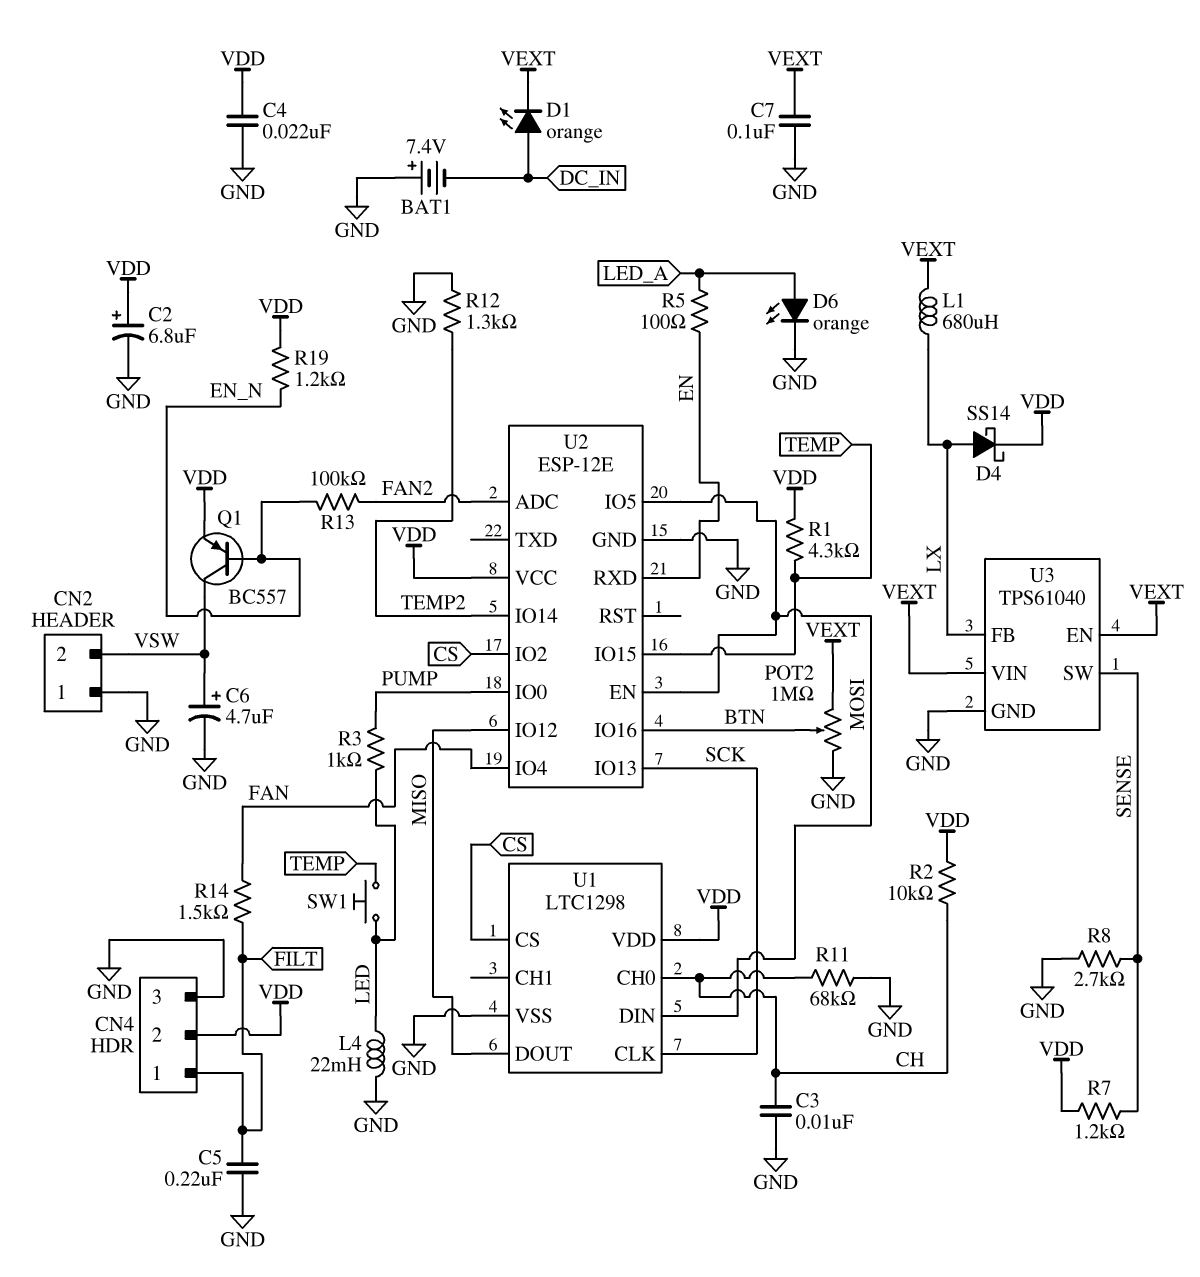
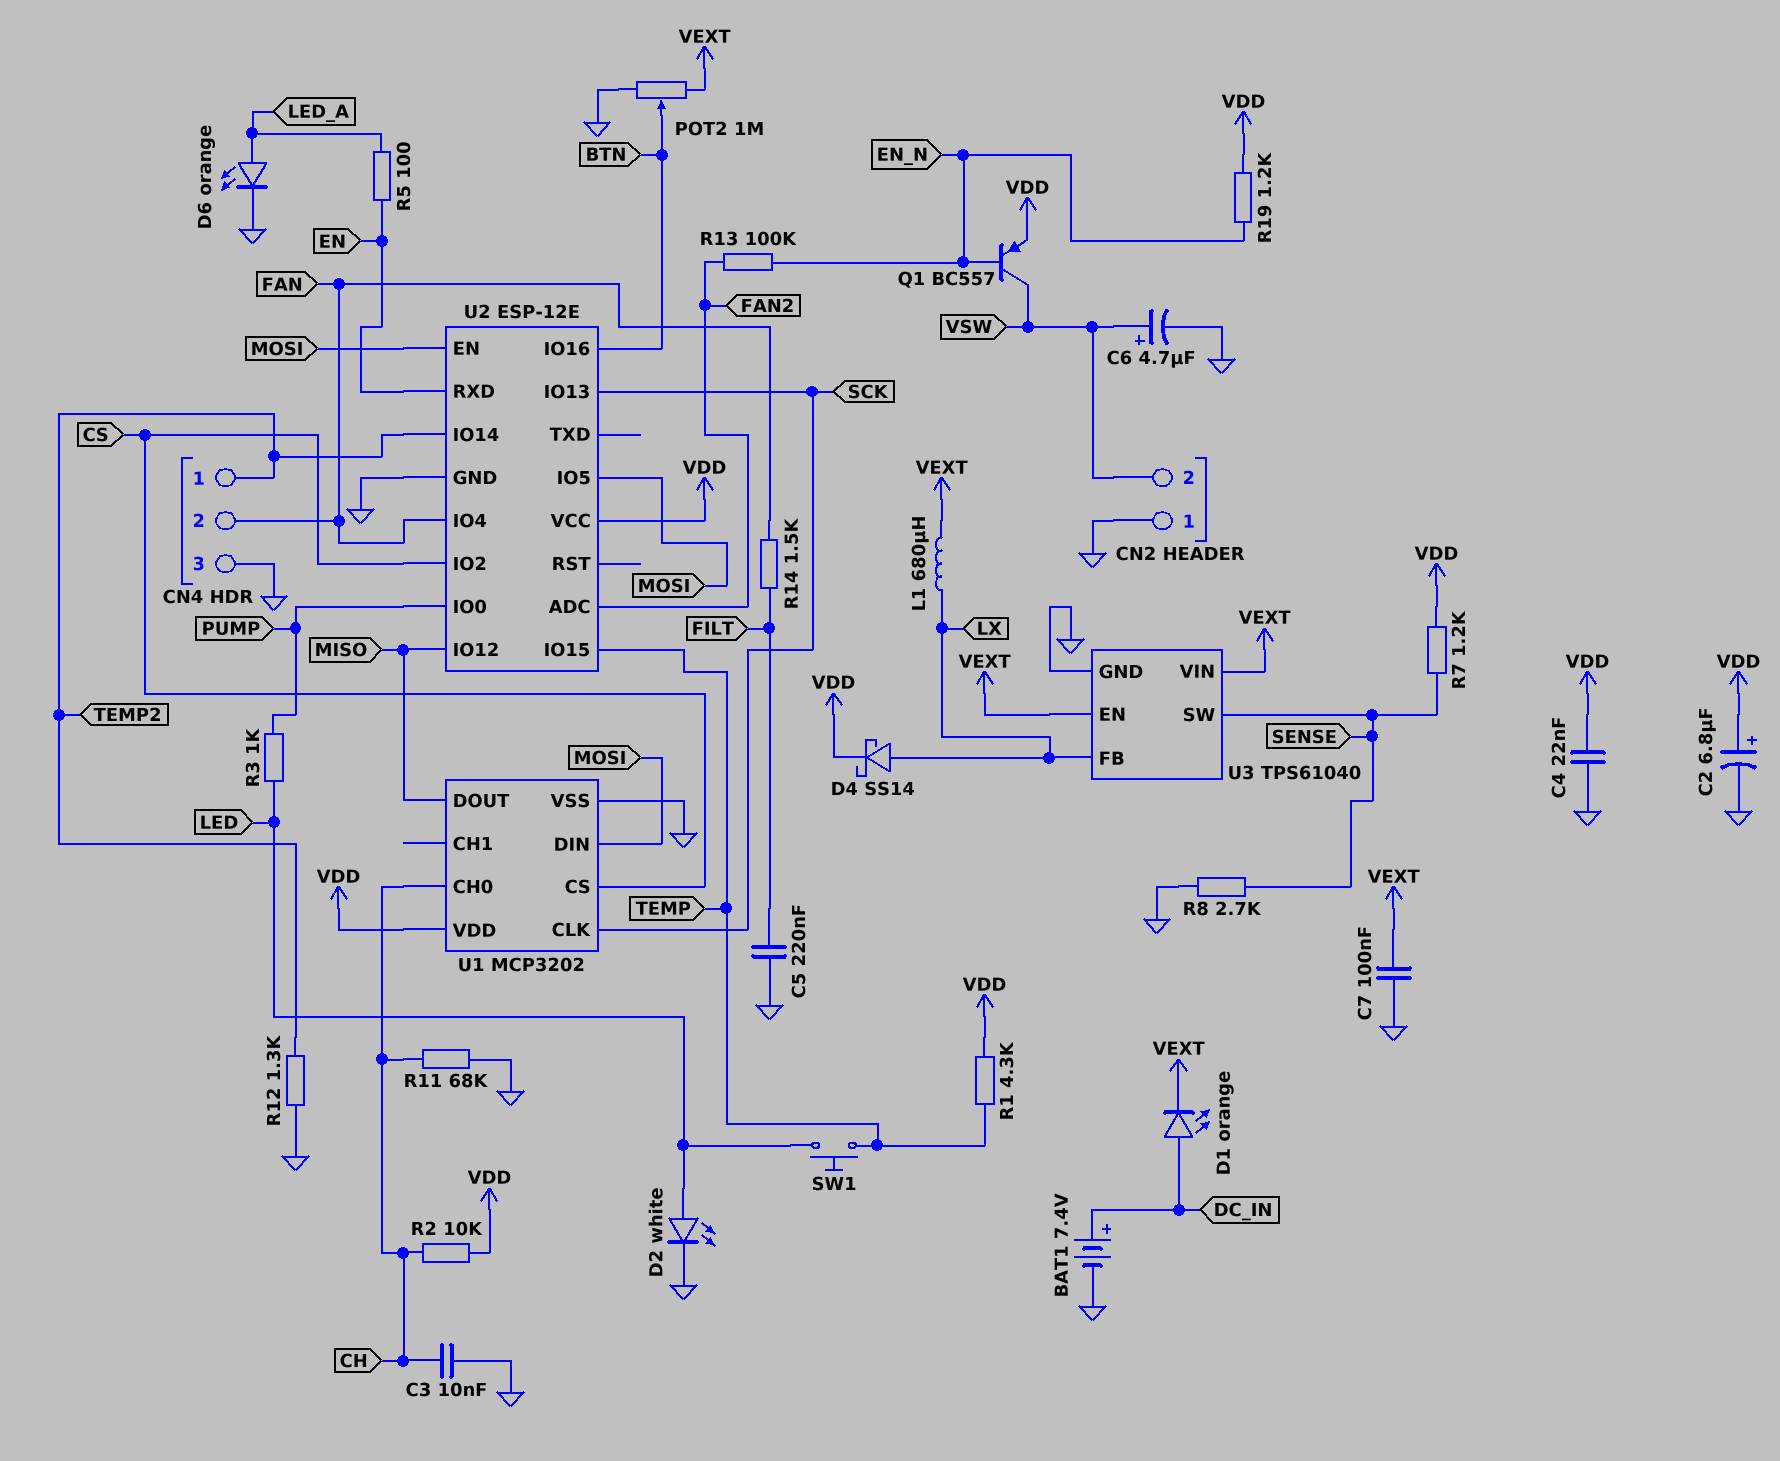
BAT1: 7.4V (plus GND, minus DC_IN) -> 7.4V (plus DC_IN, minus GND)
CN4 pin 1: FILT -> TEMP2
CN4 pin 2: VDD -> FAN
D2: none -> LED white (A LED, K GND)
L4: 22mH (GND, LED) -> none
U1: LTC1298 -> MCP3202

